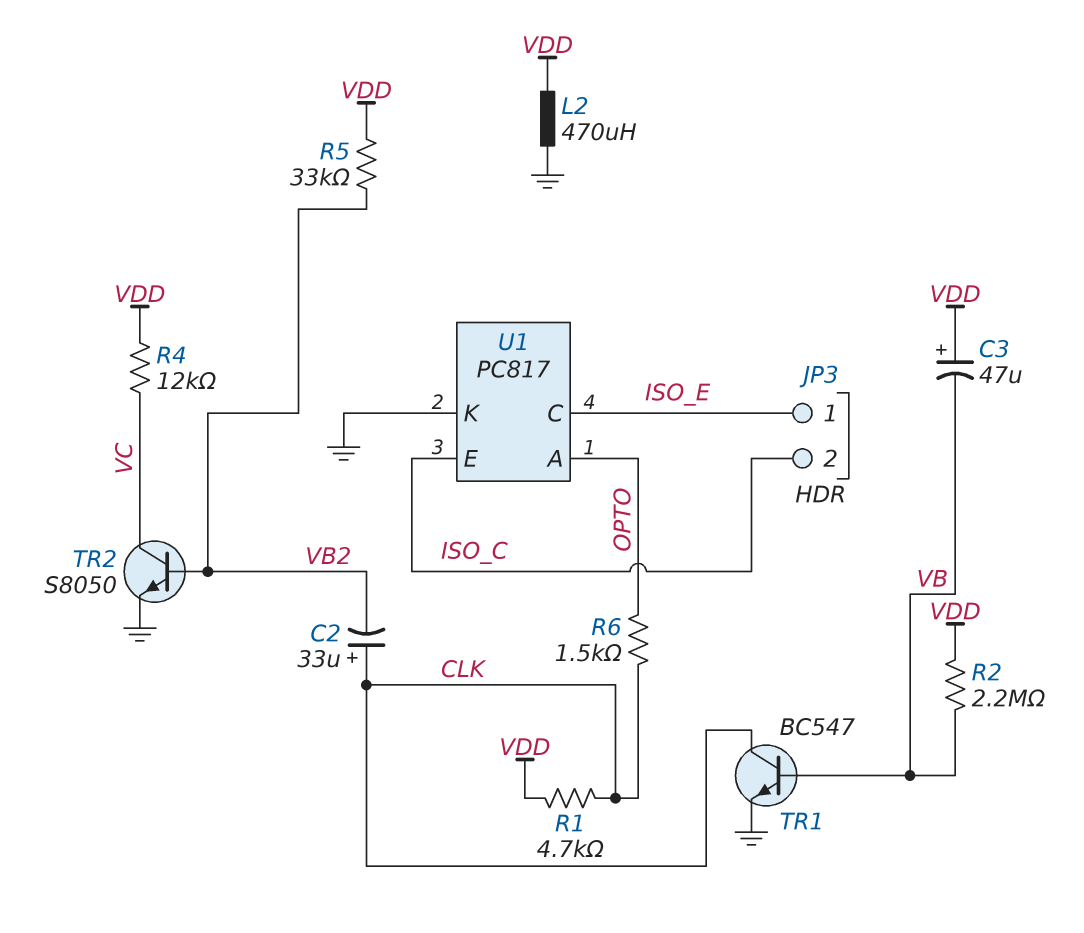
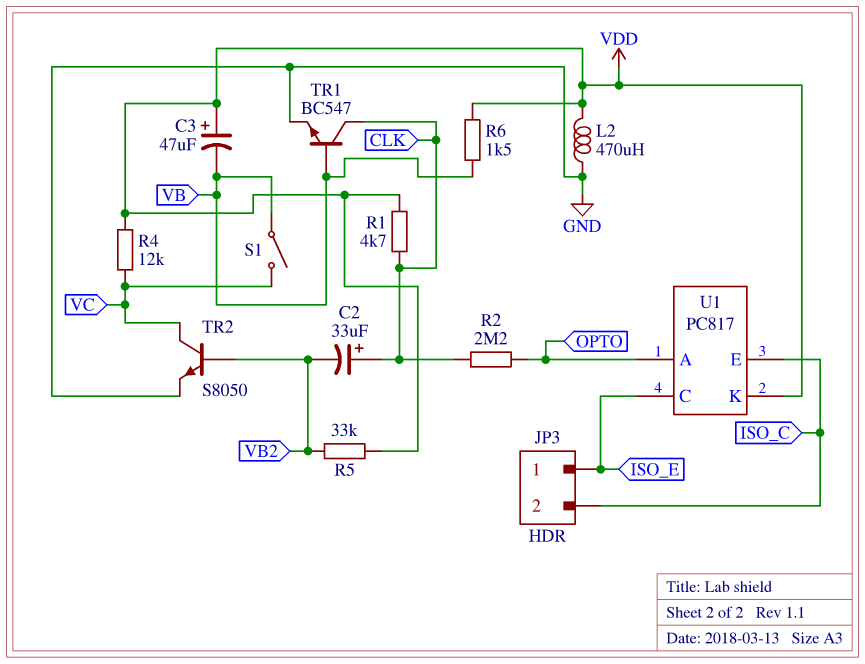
R2: 2.2M (VB, VDD) -> 2.2M (CLK, OPTO)
R6: 1.5k (CLK, OPTO) -> 1.5k (VB, VDD)
S1: none -> switch (VB, VC)
U1 pin K: GND -> VDD

